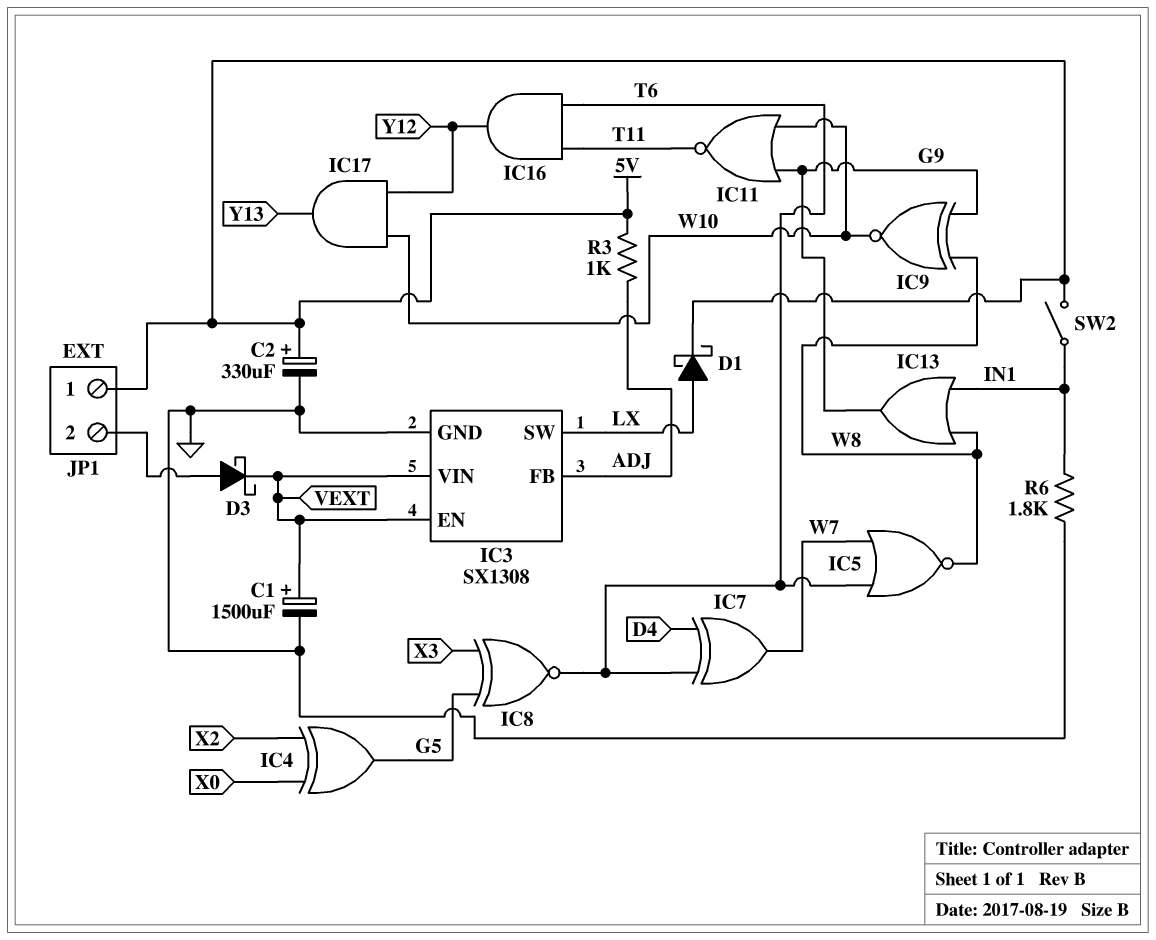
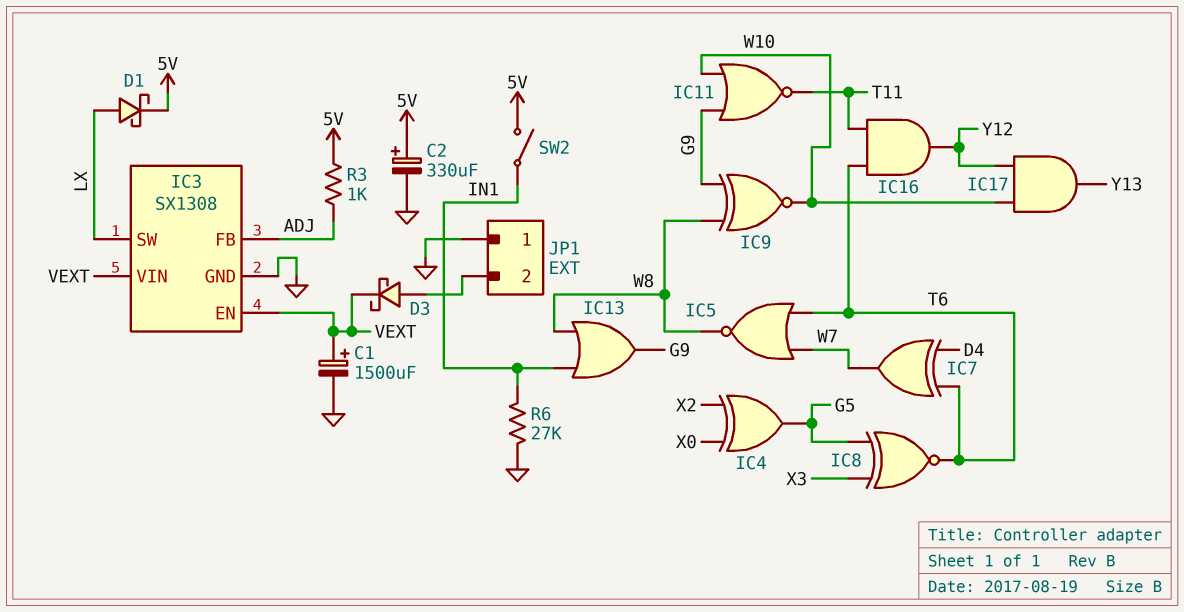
JP1 pin 1: 5V -> GND
R6: 1.8k (GND, IN1) -> 27k (GND, IN1)

